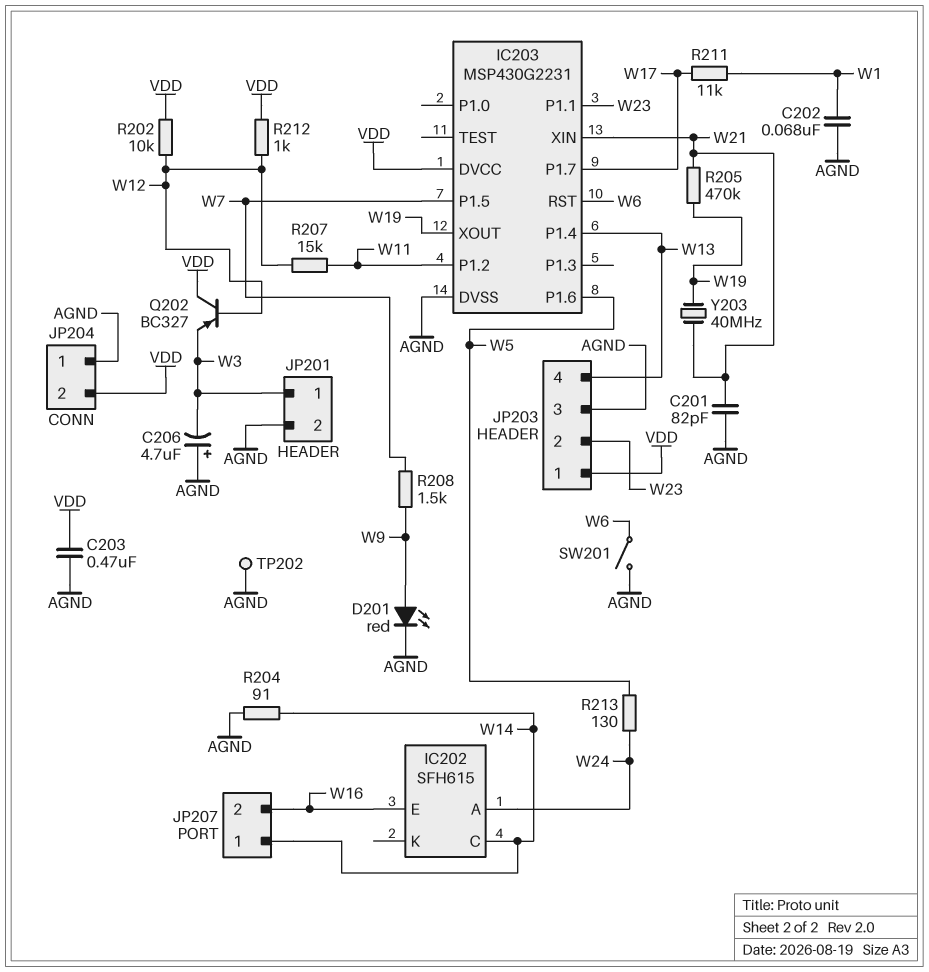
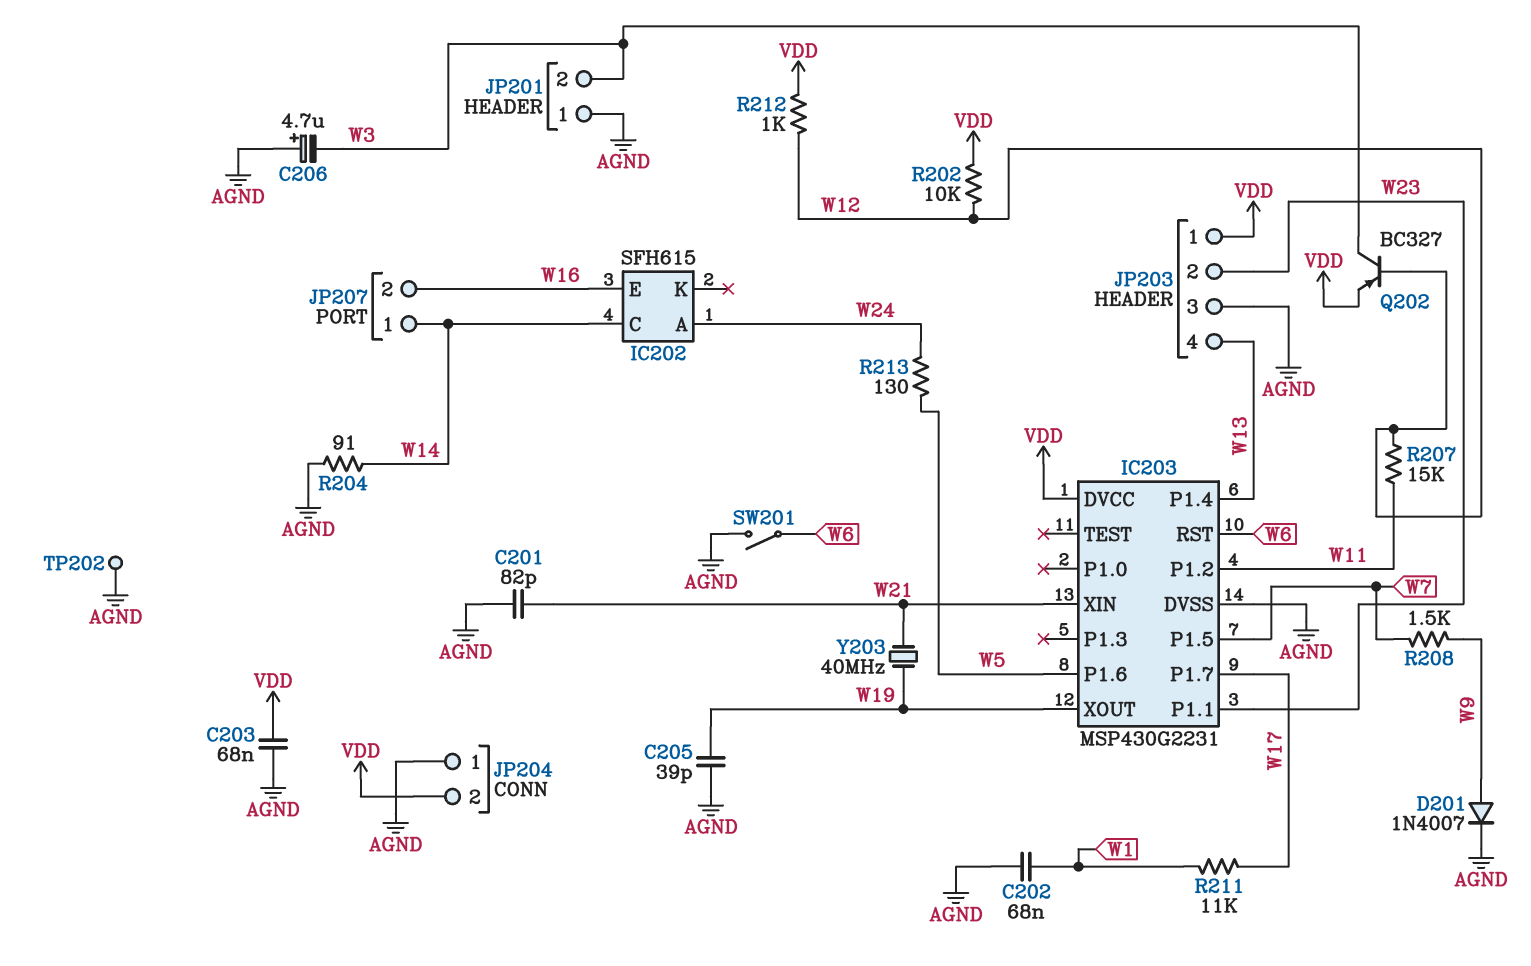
C203: 470nF (AGND, VDD) -> 68nF (AGND, VDD)
C205: none -> 39pF (AGND, W19)
D201: LED red (A W9, K AGND) -> diode 1N4007 (A W9, K AGND)
JP201 pin 1: W3 -> AGND
JP201 pin 2: AGND -> W3
Q202: PNP BC327 (B W12, C VDD, E W3) -> PNP BC327 (B W12, C W3, E VDD)
R205: 470k (W19, W21) -> none

